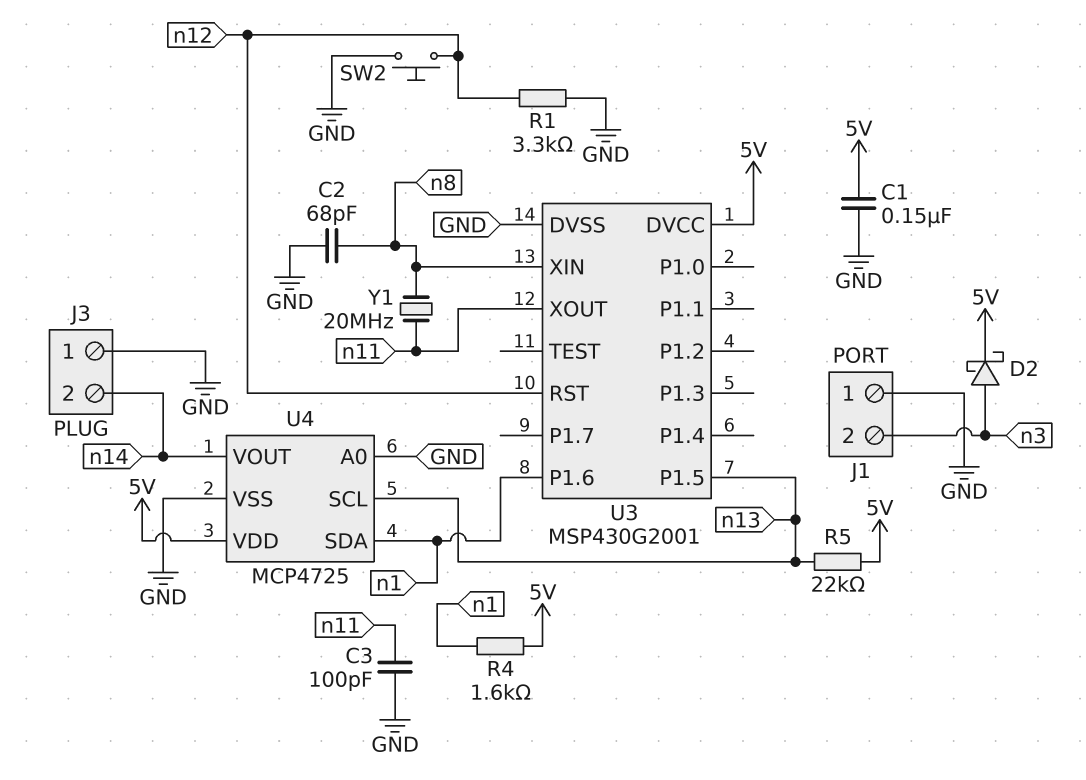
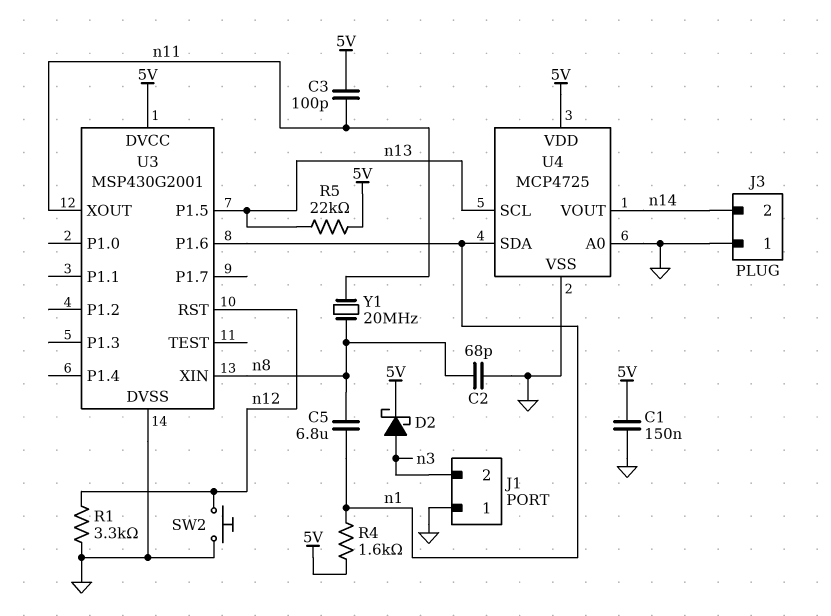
C3: 100pF (GND, n11) -> 100pF (5V, n11)
C5: none -> 6.8uF (n1, n8)

